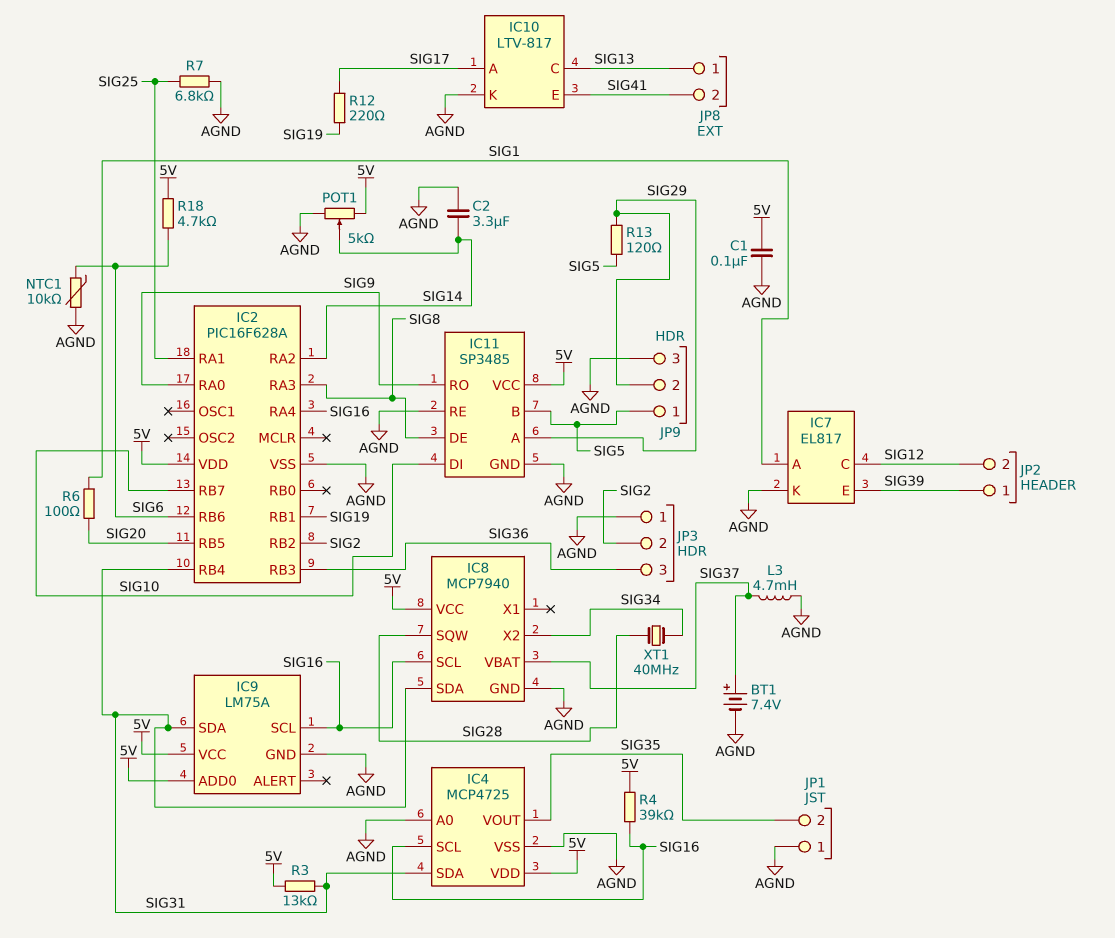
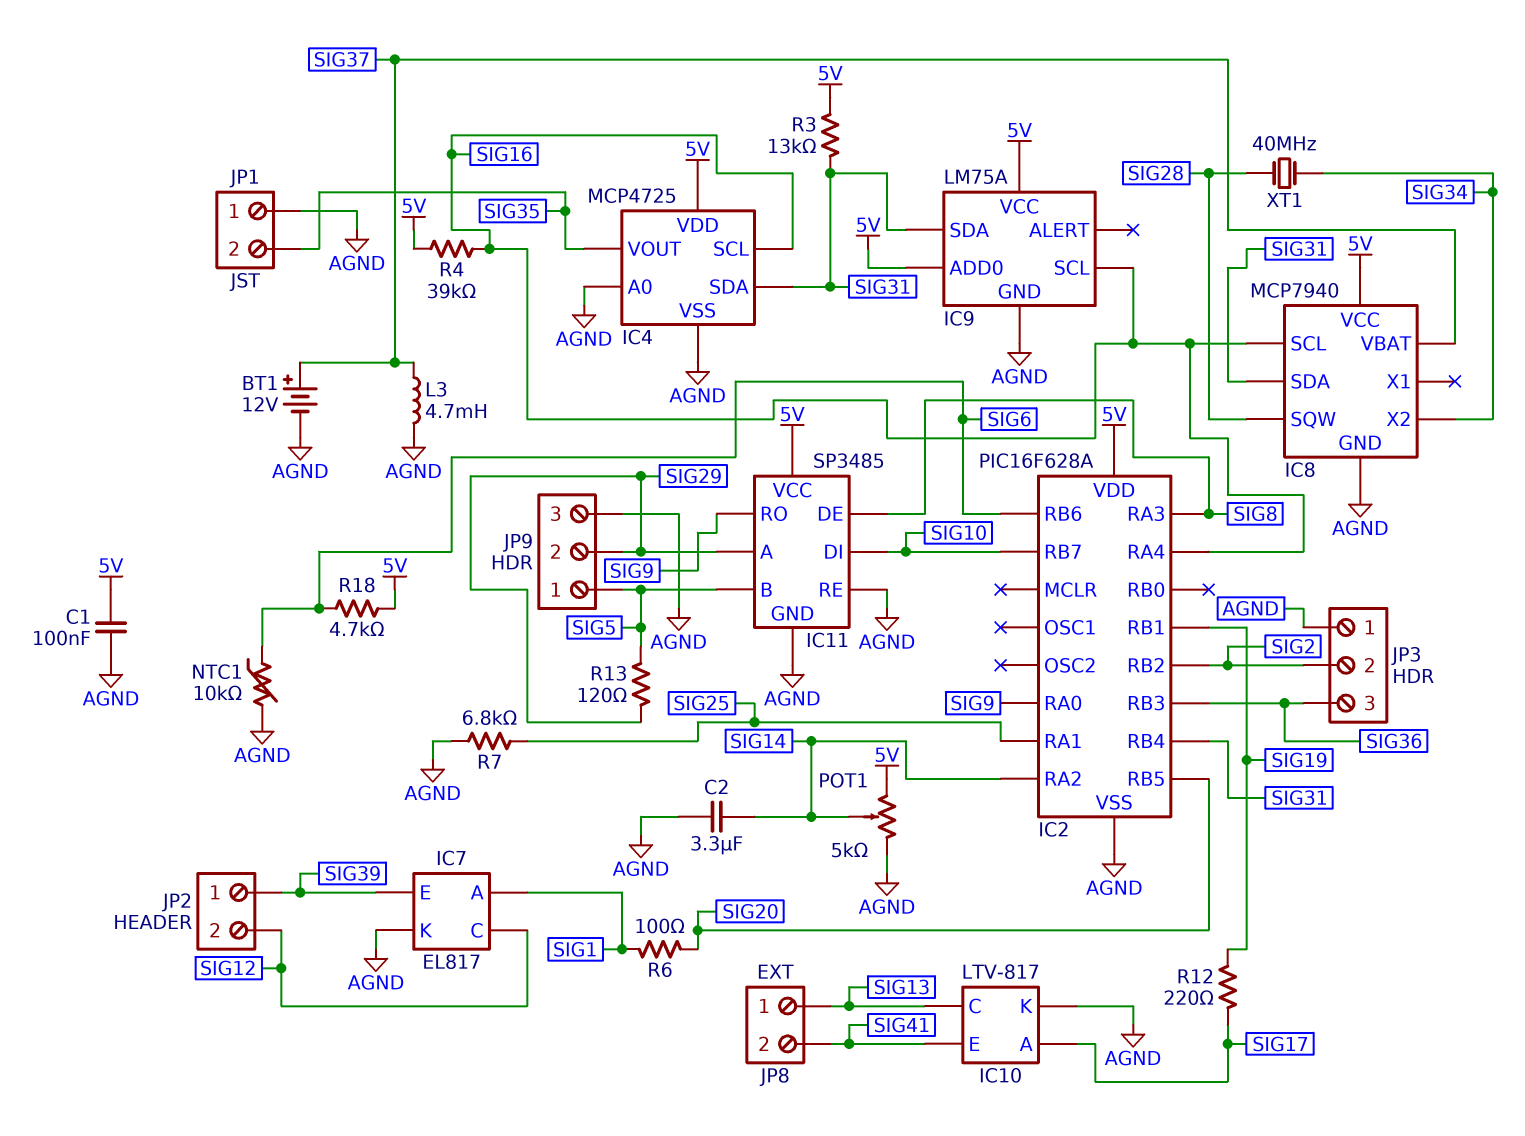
BT1: 7.4V (plus SIG37, minus AGND) -> 12V (plus SIG37, minus AGND)

